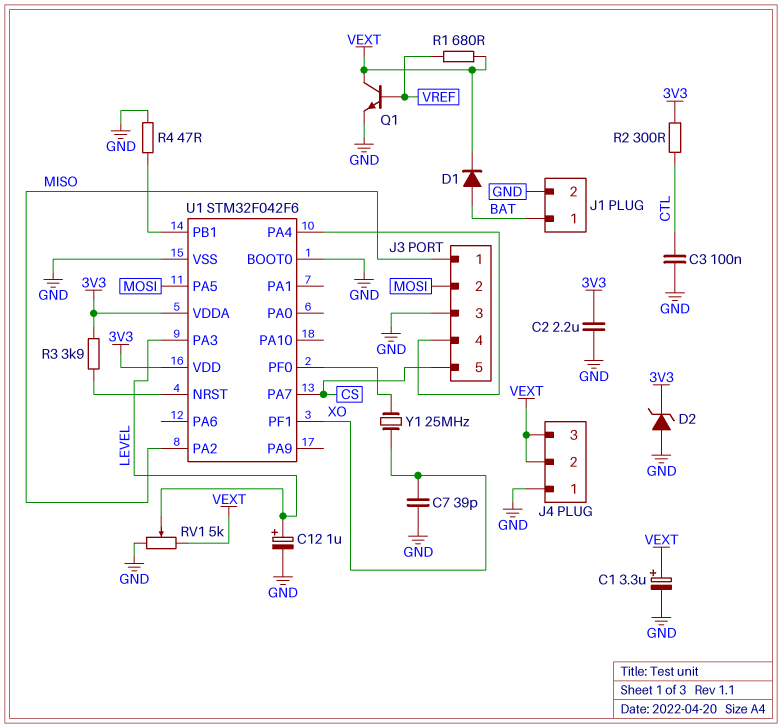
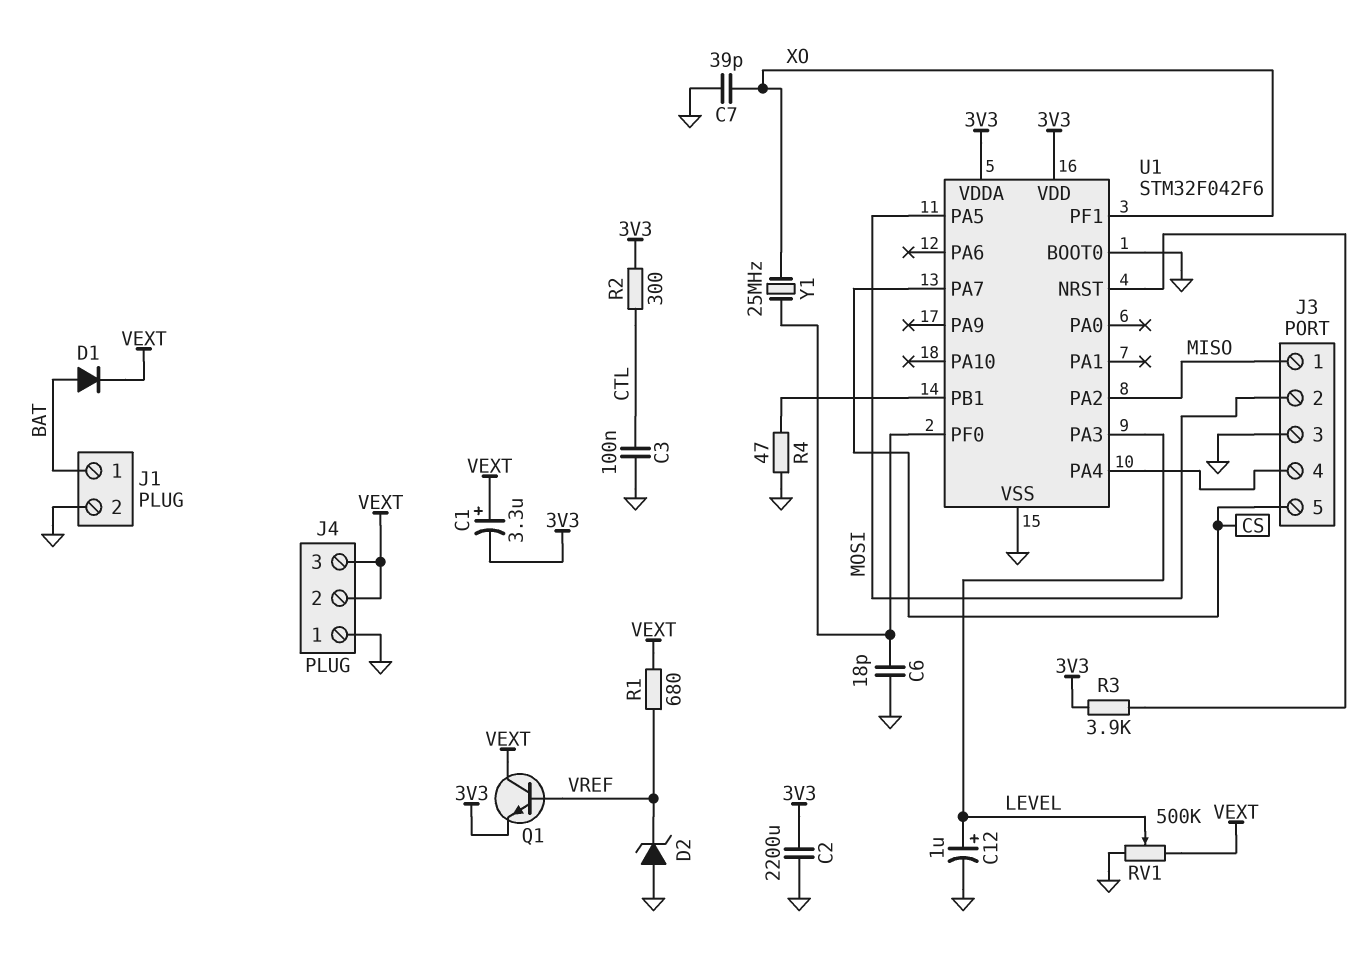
C1: 3.3uF (plus VEXT, minus GND) -> 3.3uF (plus VEXT, minus 3V3)
C2: 2.2uF (3V3, GND) -> 2200uF (3V3, GND)
C6: none -> 18pF (GND, U1/PF0)
D2: zener (A GND, K 3V3) -> zener (A GND, K VREF)
Q1: NPN (B VREF, C VEXT, E GND) -> NPN (B VREF, C VEXT, E 3V3)
RV1: 5k (GND, VEXT, wiper LEVEL) -> 500k (GND, VEXT, wiper LEVEL)

